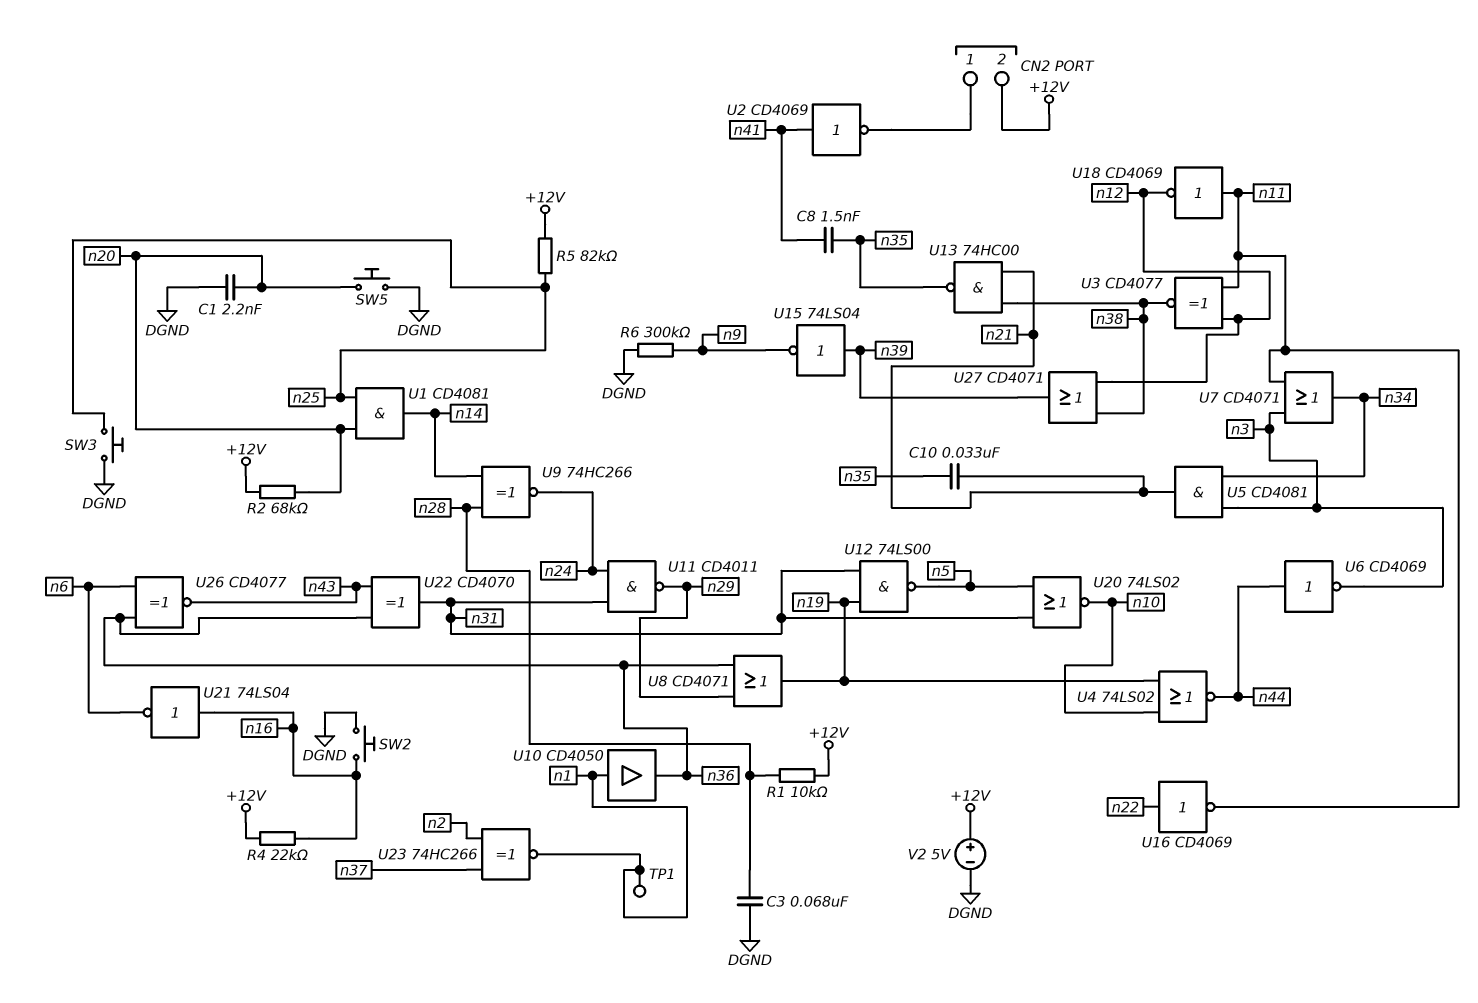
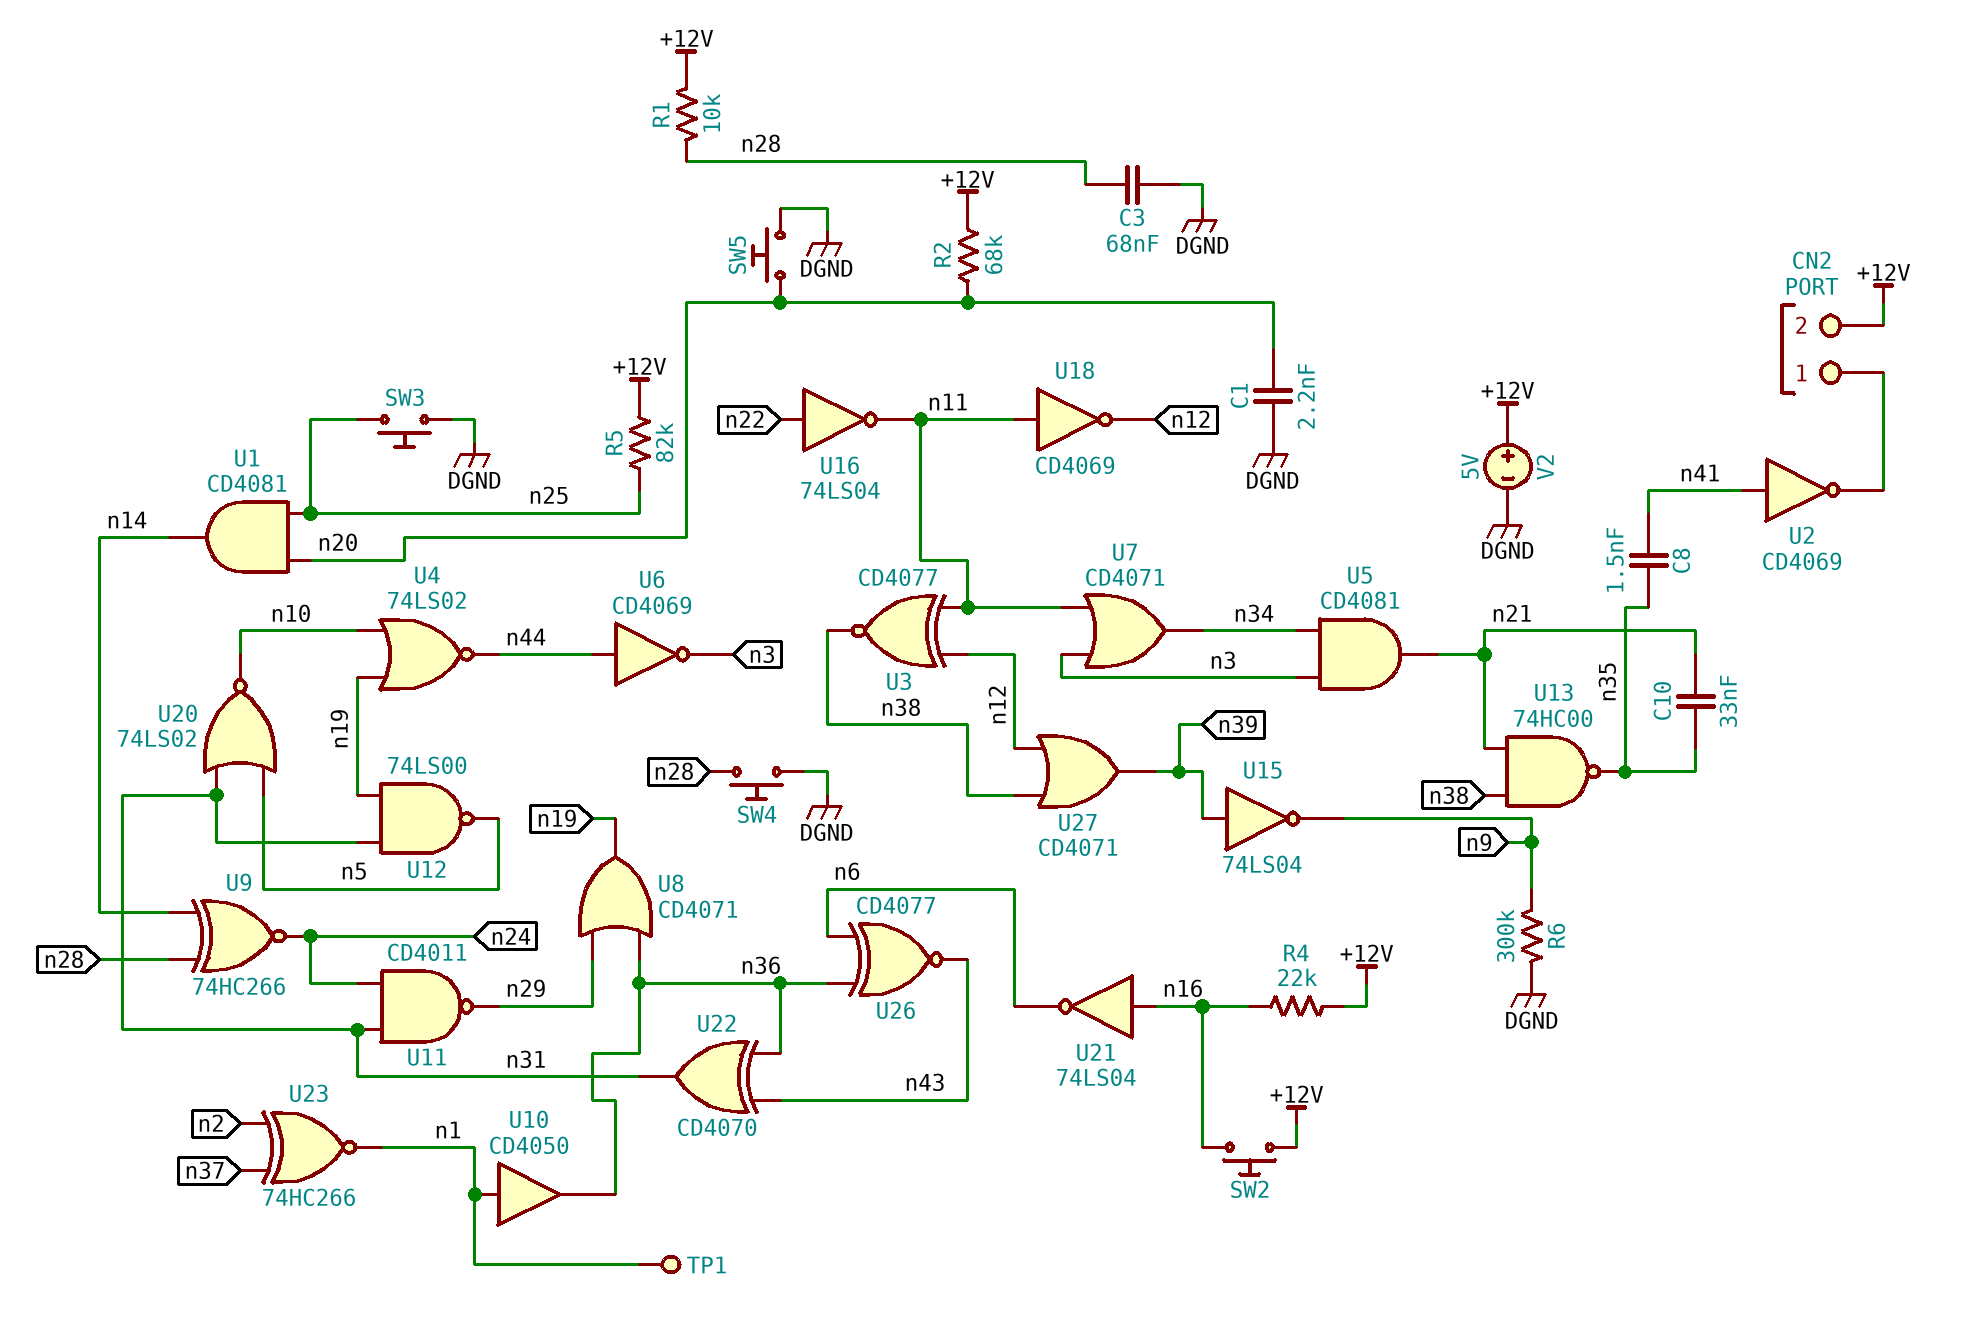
SW2: button (DGND, n16) -> button (+12V, n16)
SW4: none -> button (DGND, n28)
U16: NOT CD4069 (in n22, out n11) -> NOT 74LS04 (in n22, out n11)

